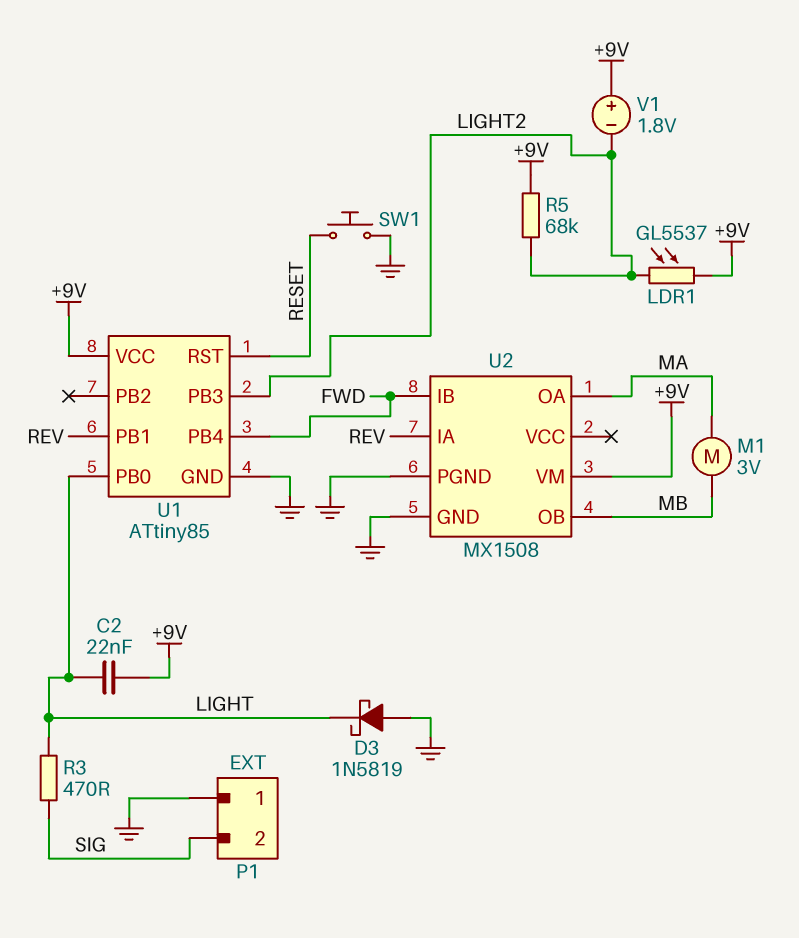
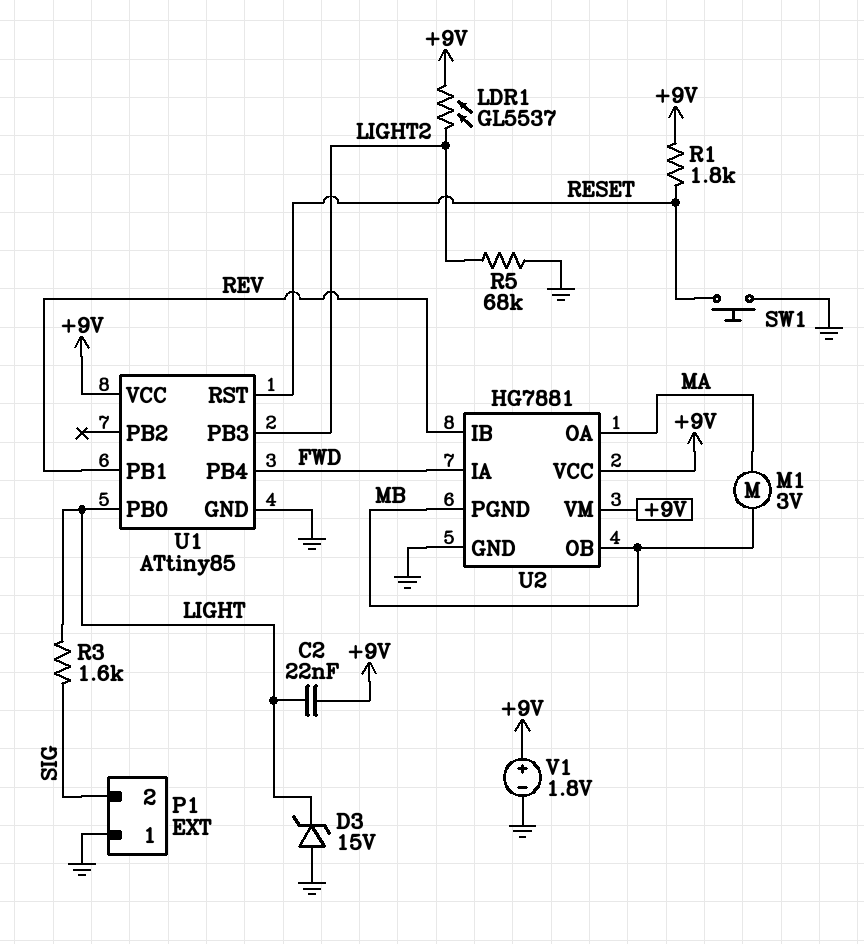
D3: schottky 1N5819 (A GND, K LIGHT) -> zener 15V (A GND, K LIGHT)
R1: none -> 1.8k (+9V, RESET)
R3: 470 (LIGHT, SIG) -> 1.6k (LIGHT, SIG)
R5: 68k (+9V, LIGHT2) -> 68k (GND, LIGHT2)
U2: MX1508 -> HG7881
U2 pin IA: REV -> FWD
U2 pin IB: FWD -> REV
U2 pin PGND: GND -> MB
U2 pin VCC: none -> +9V
V1: 1.8V (plus +9V, minus LIGHT2) -> 1.8V (plus +9V, minus GND)

